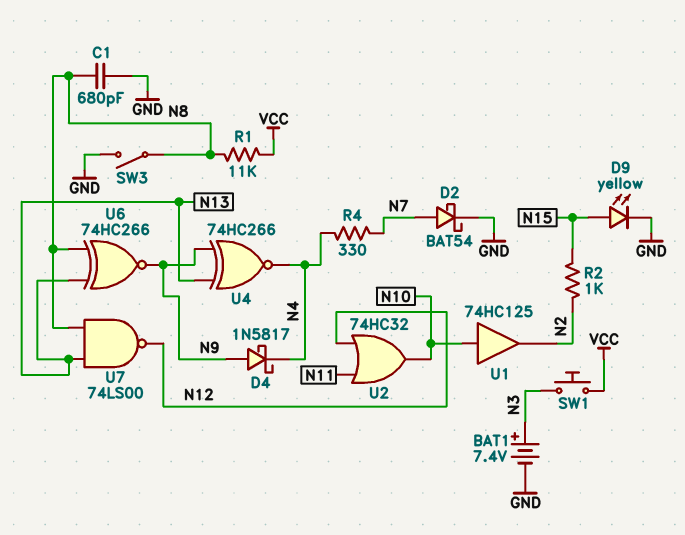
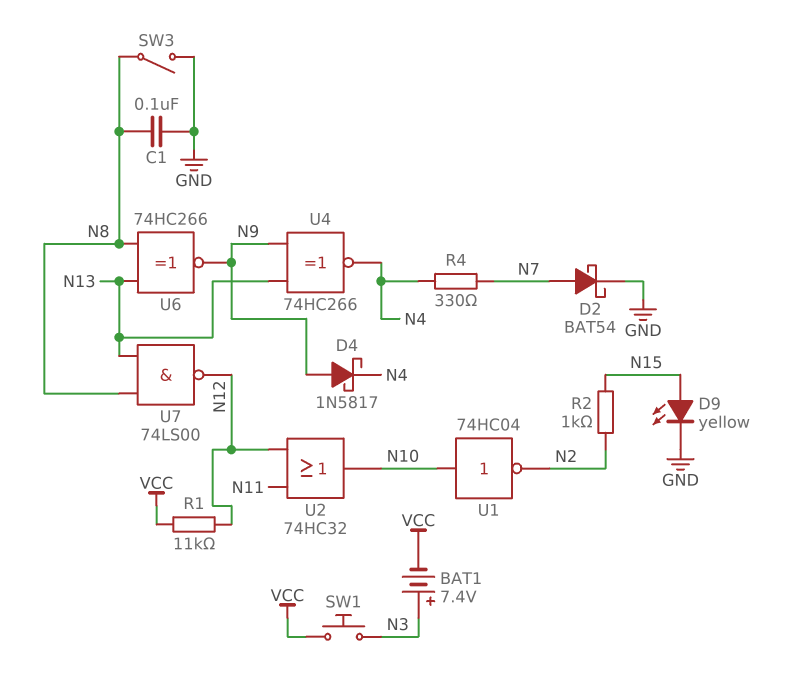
BAT1: 7.4V (plus N3, minus GND) -> 7.4V (plus N3, minus VCC)
C1: 680pF (GND, N8) -> 100nF (GND, N8)
R1: 11k (N8, VCC) -> 11k (N12, VCC)
U1: buffer 74HC125 (in N10, out N2) -> NOT 74HC04 (in N10, out N2)

